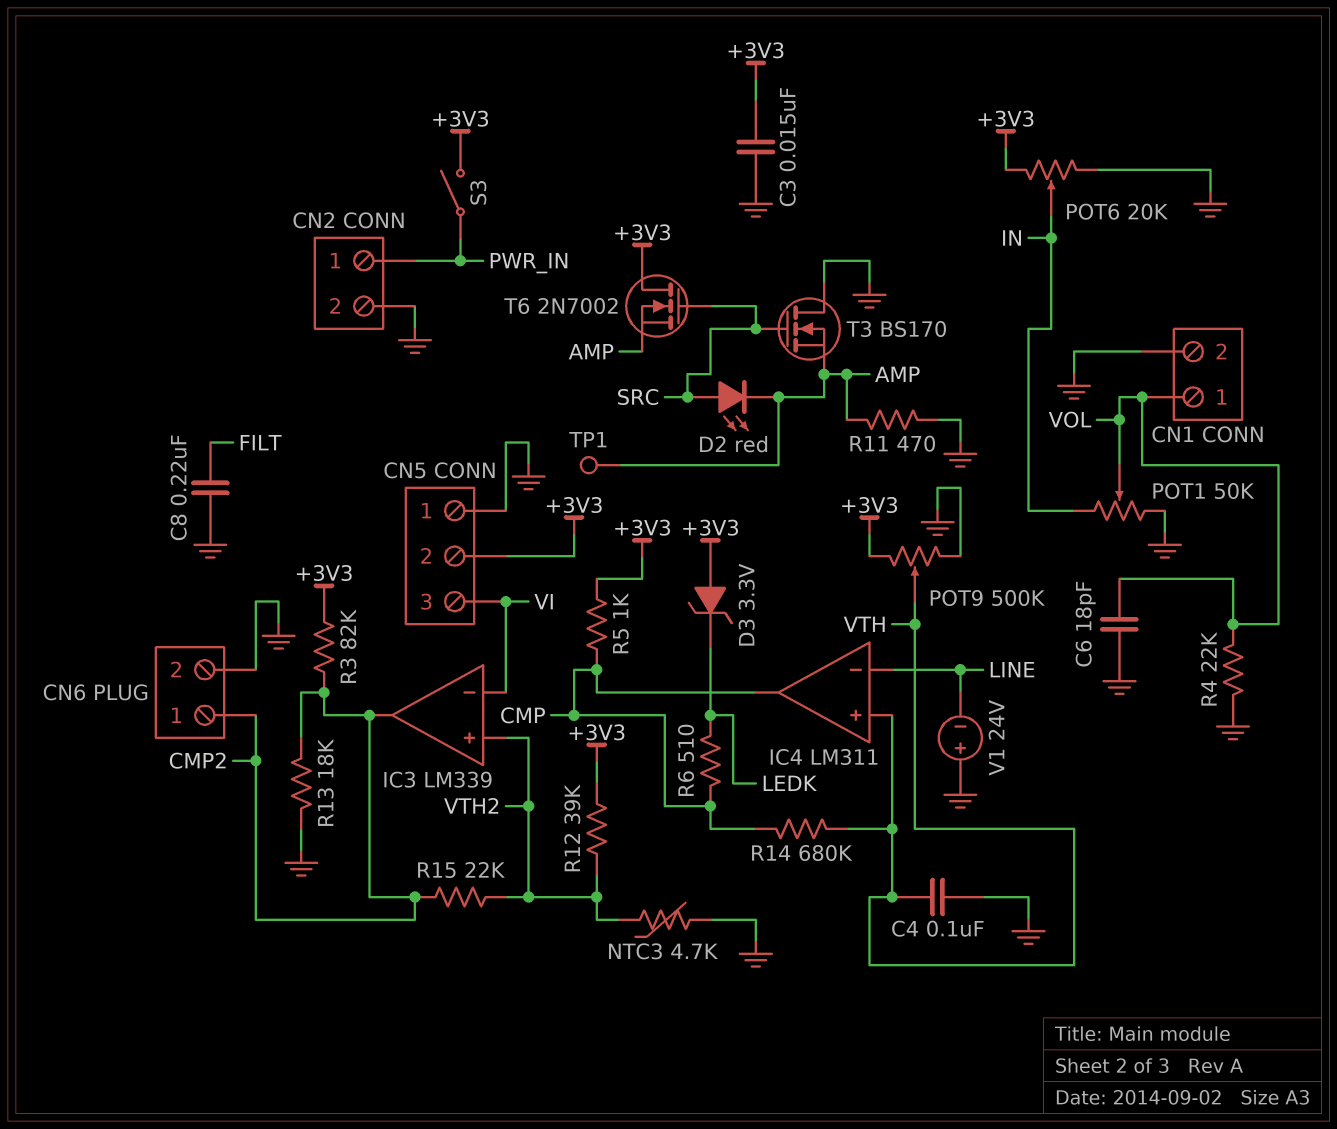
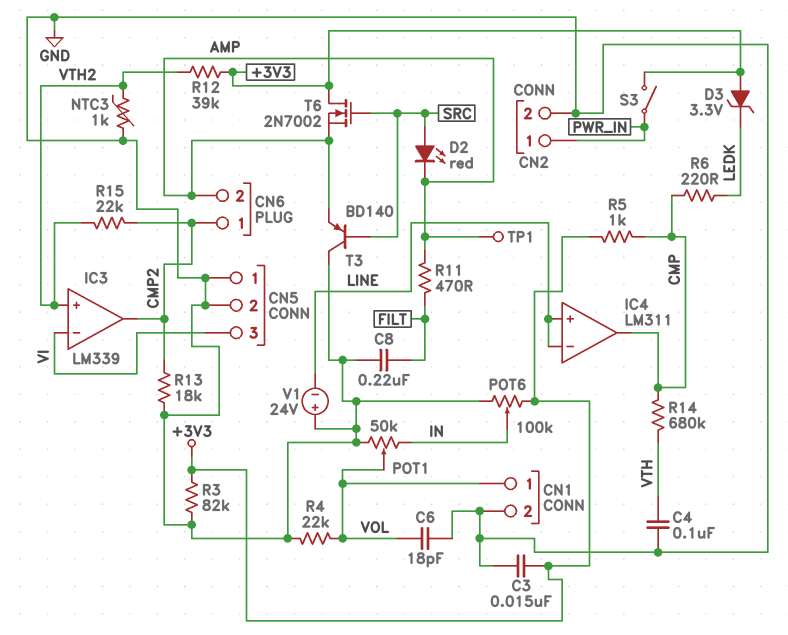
CN5 pin 2: +3V3 -> GND
CN6 pin 2: GND -> AMP
IC4 pin in+: VTH -> LINE
NTC3: 4.7k (GND, VTH2) -> 1k (GND, VTH2)
POT6: 20k (+3V3, GND, wiper IN) -> 100k (+3V3, GND, wiper IN)
POT9: 500k (+3V3, GND, wiper VTH) -> none
R3: 82k (+3V3, CMP2) -> 82k (+3V3, GND)
R6: 510 (CMP, LEDK) -> 220 (CMP, LEDK)
R11: 470 (AMP, GND) -> 470 (AMP, FILT)
T3: NMOS BS170 (G SRC, D GND, S AMP) -> PNP BD140 (B SRC, C GND, E AMP)

